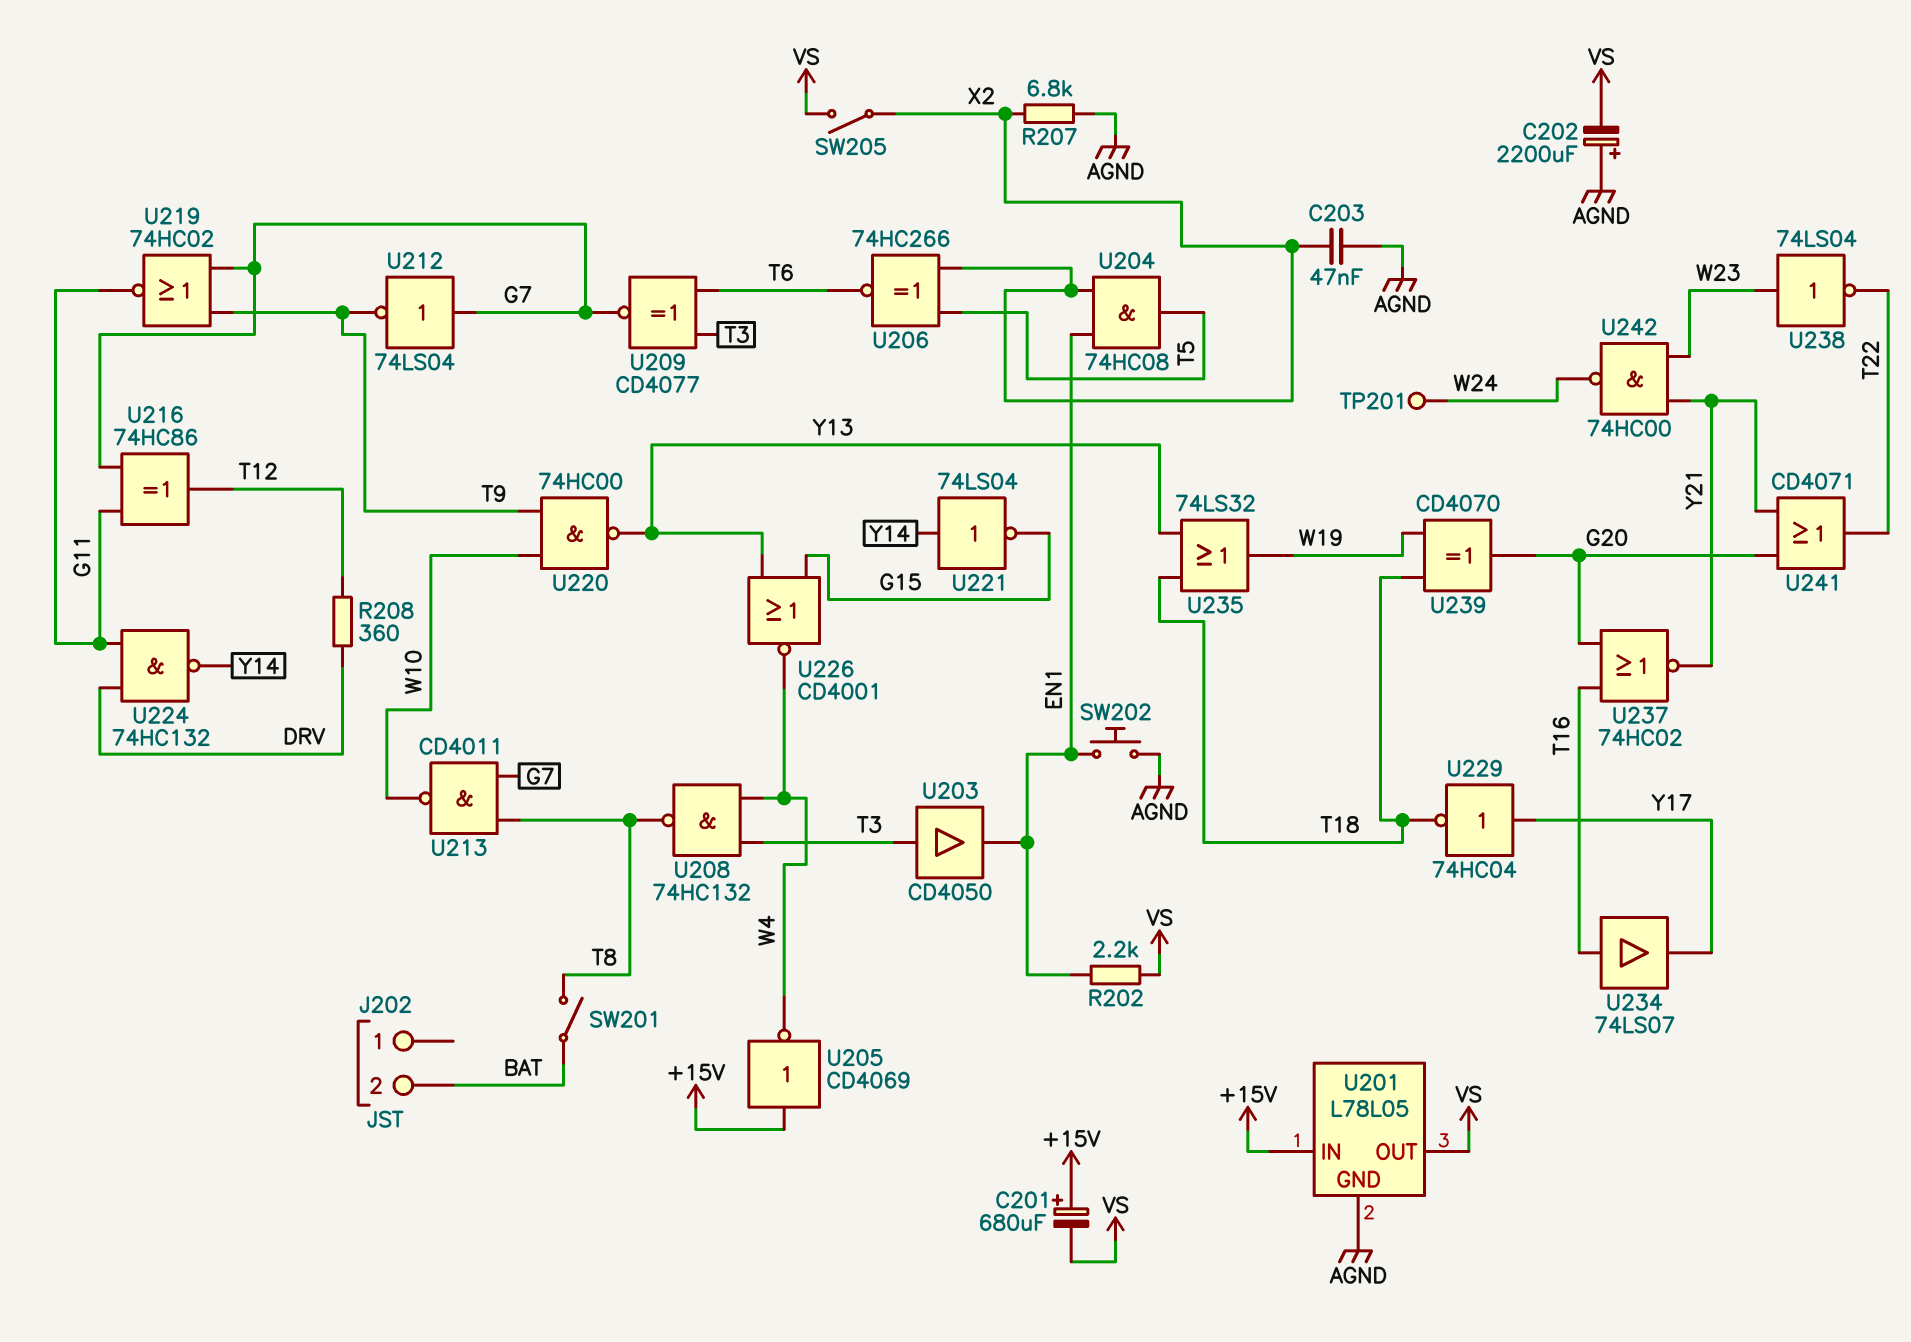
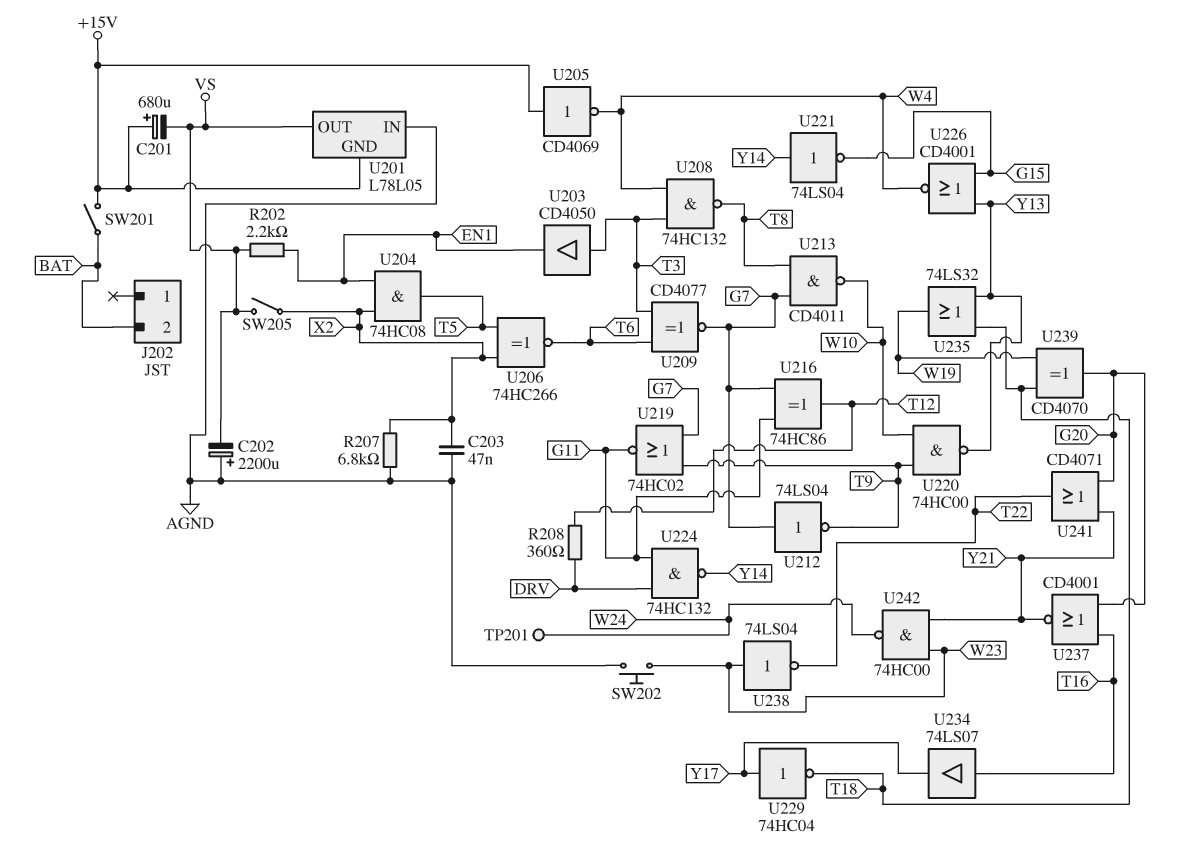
SW201: switch (BAT, T8) -> switch (+15V, BAT)
SW202: button (AGND, EN1) -> button (AGND, W23)
U201 pin GND: AGND -> +15V
U201 pin IN: +15V -> AGND
U237: NOR 74HC02 (in G20, in T16, out Y21) -> NOR CD4001 (in G20, in T16, out Y21)

